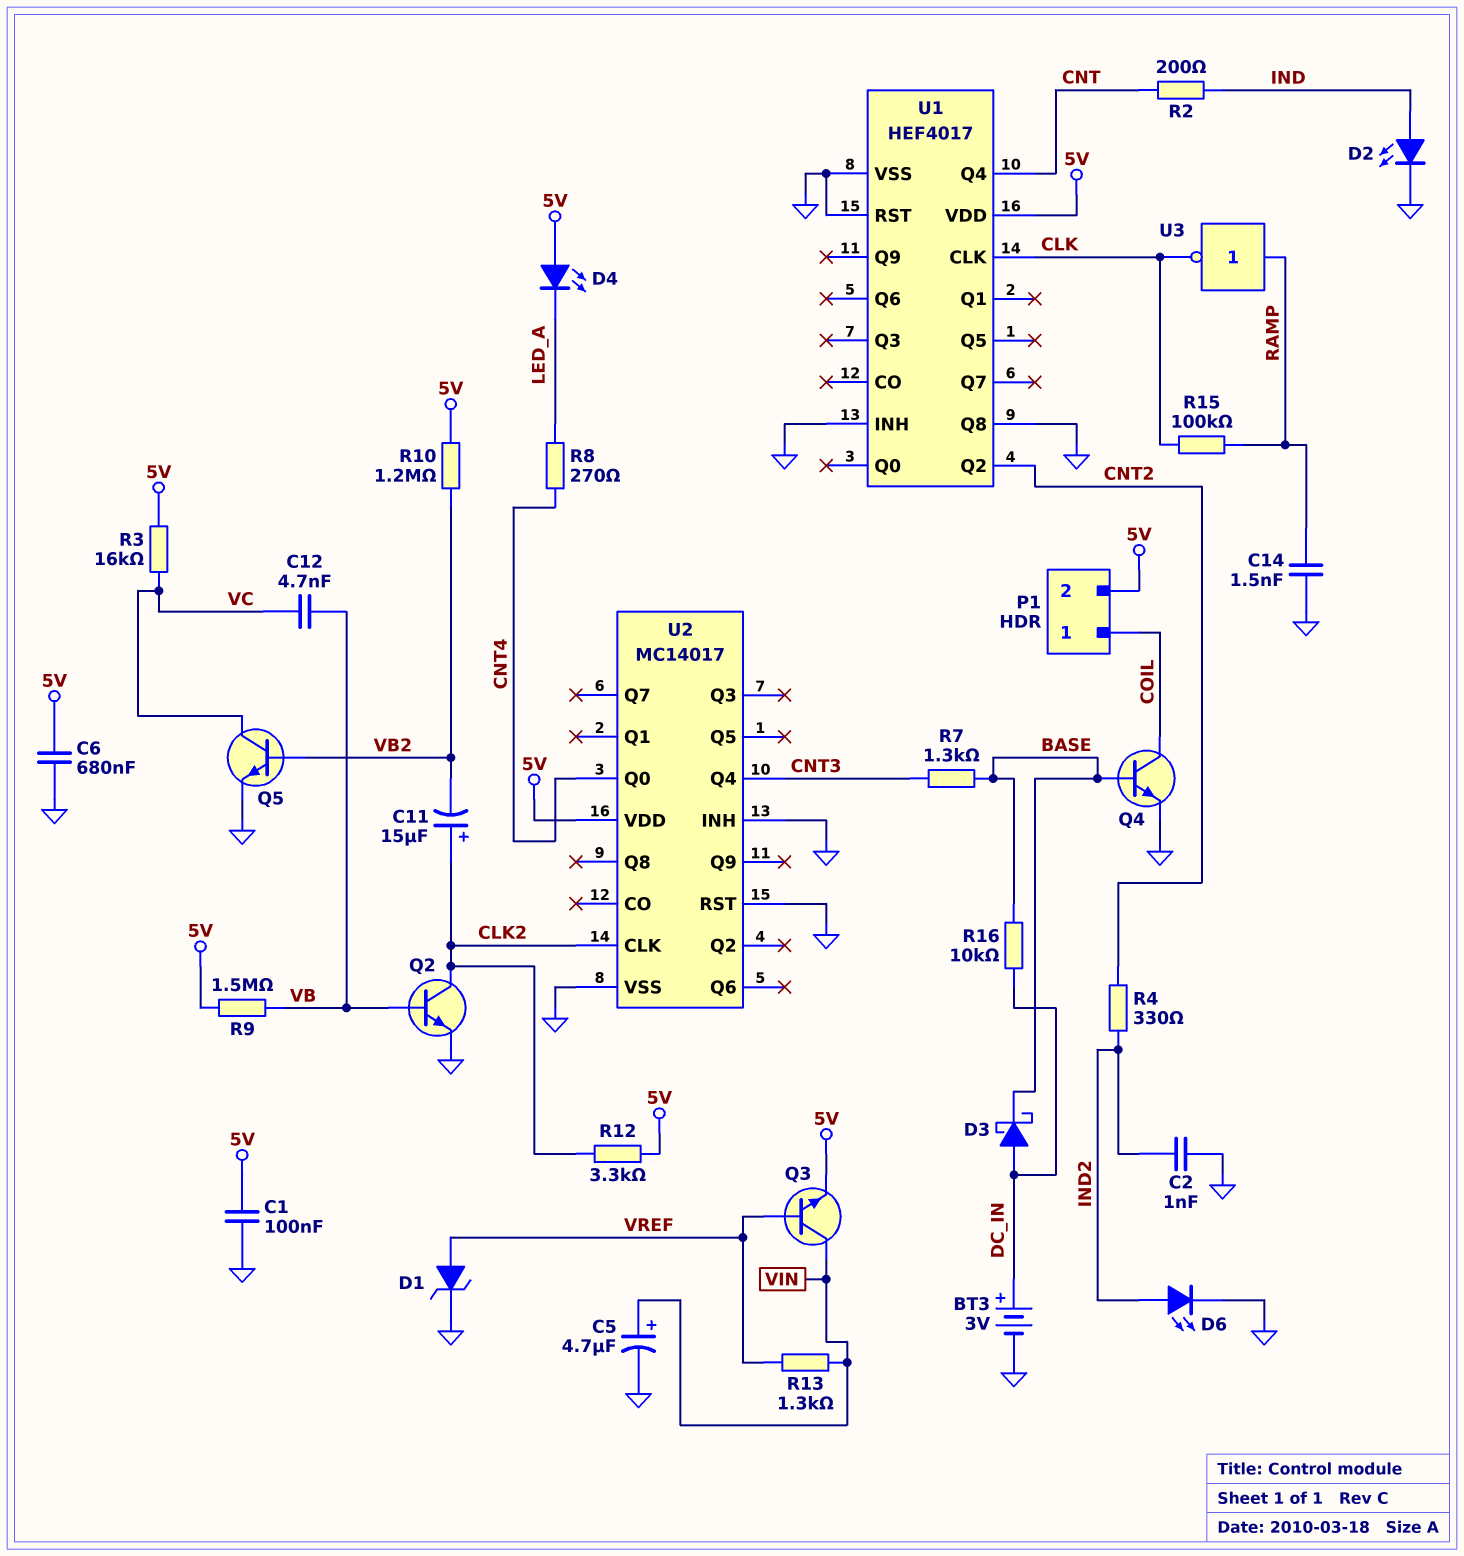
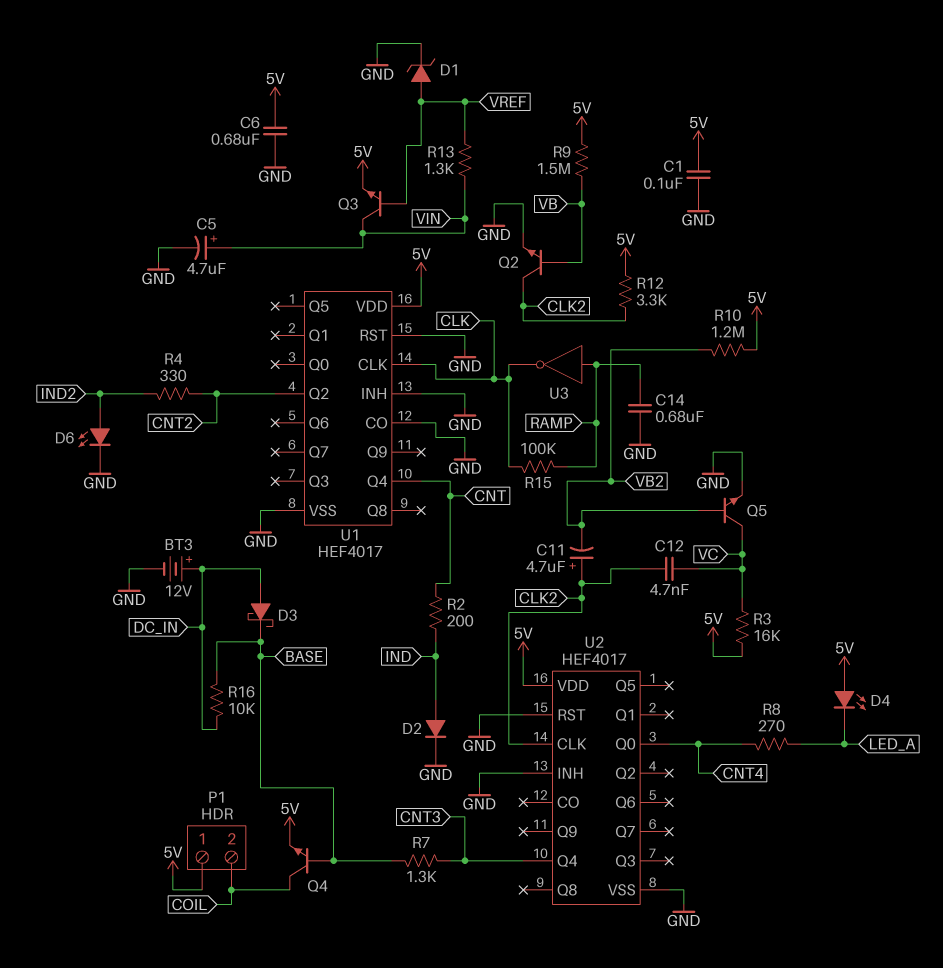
BT3: 3V (plus DC_IN, minus GND) -> 12V (plus DC_IN, minus GND)
C2: 1nF (GND, IND2) -> none
C11: 15uF (plus CLK2, minus VB2) -> 4.7uF (plus CLK2, minus VB2)
C12: 4.7nF (VB, VC) -> 4.7nF (CLK2, VC)
C14: 1.5nF (GND, RAMP) -> 680nF (GND, RAMP)
D2: LED (A IND, K GND) -> diode (A IND, K GND)
P1 pin 1: COIL -> 5V
P1 pin 2: 5V -> COIL
Q4: NPN (B BASE, C COIL, E GND) -> NPN (B BASE, C COIL, E 5V)
U1 pin CO: none -> GND
U1 pin Q8: GND -> none
U2: MC14017 -> HEF4017

